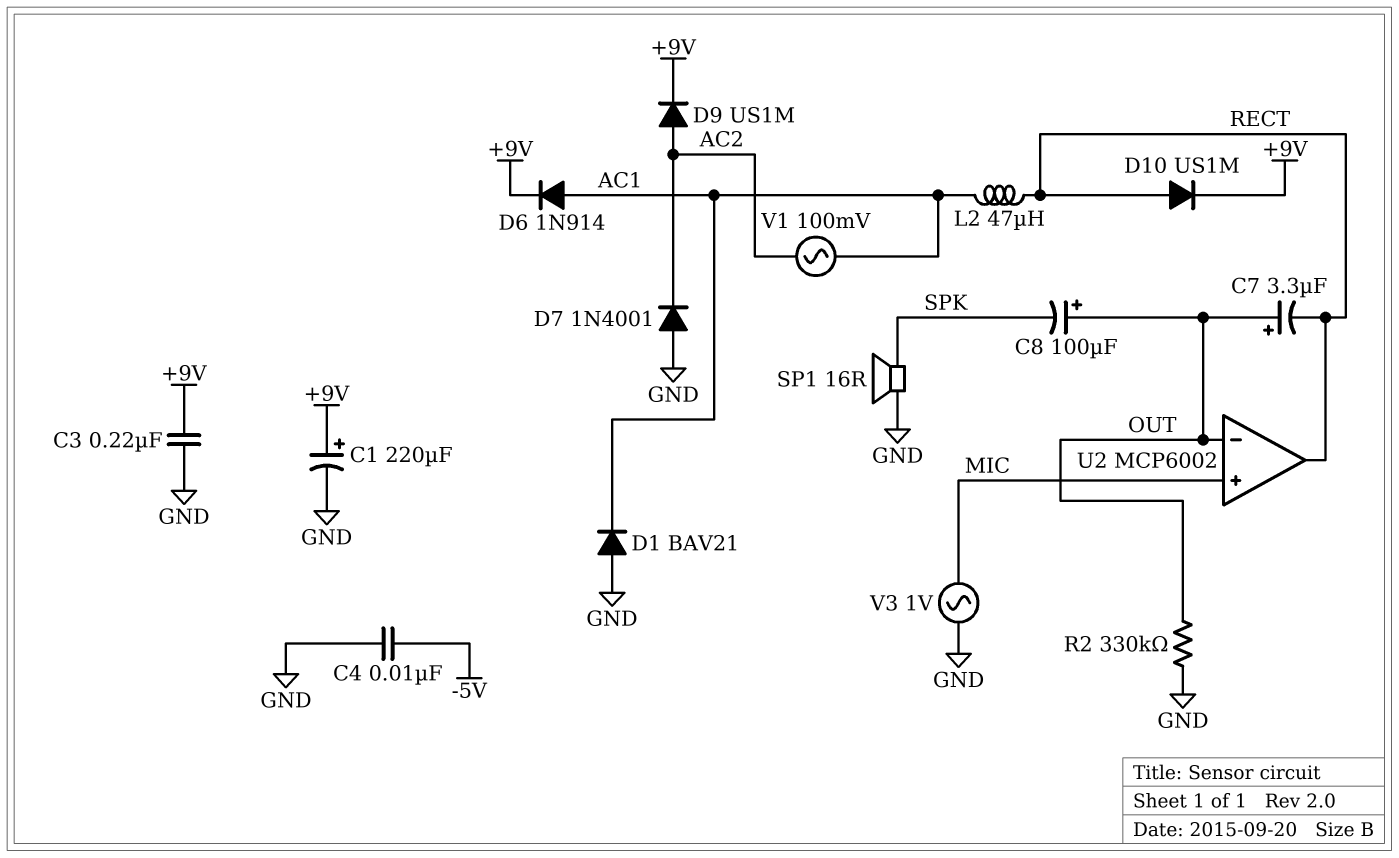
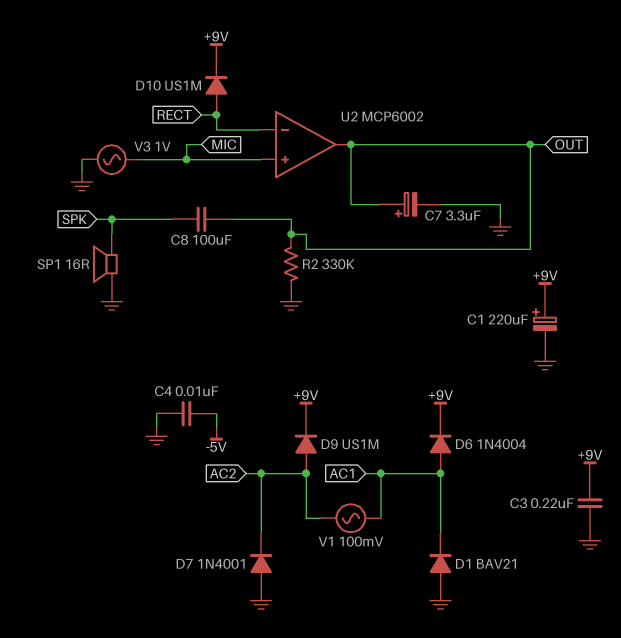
C7: 3.3uF (plus OUT, minus RECT) -> 3.3uF (plus OUT, minus GND)
C8: 100uF (plus OUT, minus SPK) -> 100uF (OUT, SPK)
D6: diode 1N914 (A AC1, K +9V) -> diode 1N4004 (A AC1, K +9V)
L2: 47uH (AC1, RECT) -> none
U2 pin in-: OUT -> RECT
U2 pin out: RECT -> OUT

